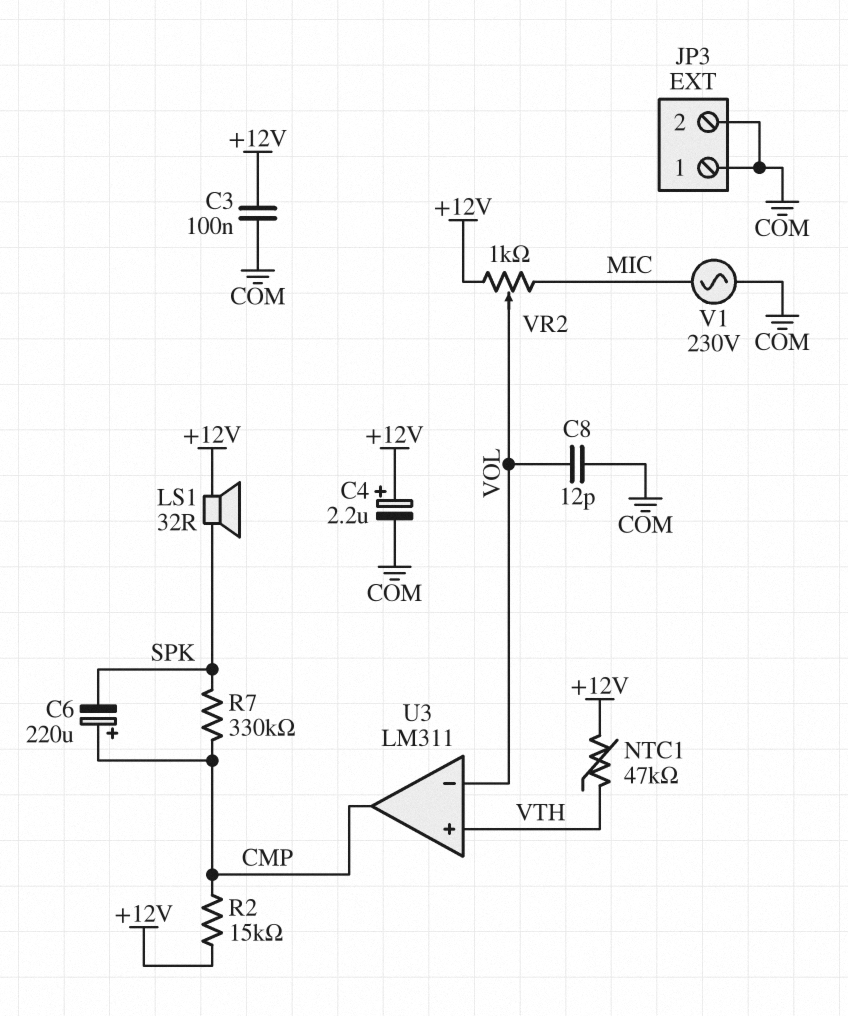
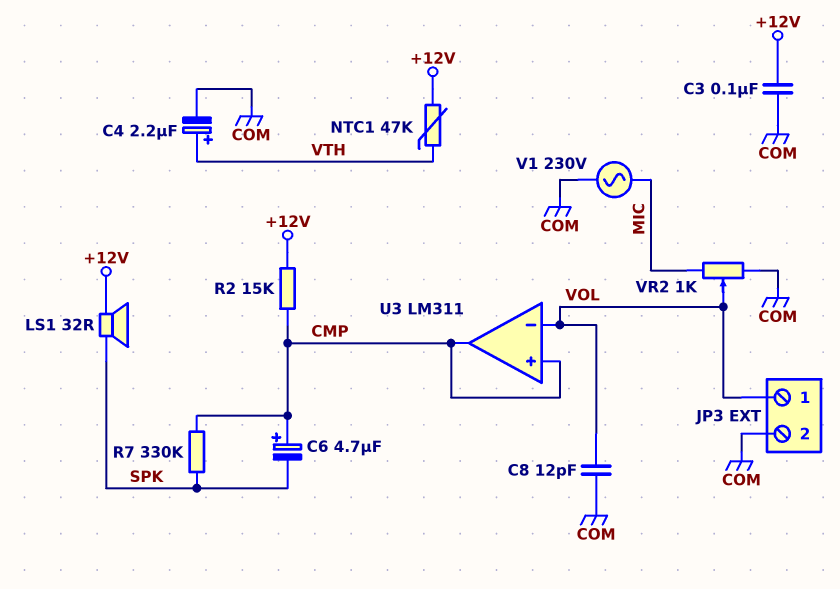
C4: 2.2uF (plus +12V, minus COM) -> 2.2uF (plus VTH, minus COM)
C6: 220uF (plus CMP, minus SPK) -> 4.7uF (plus CMP, minus SPK)
JP3 pin 1: COM -> VOL
U3 pin in+: VTH -> CMP
VR2: 1k (+12V, MIC, wiper VOL) -> 1k (COM, MIC, wiper VOL)

